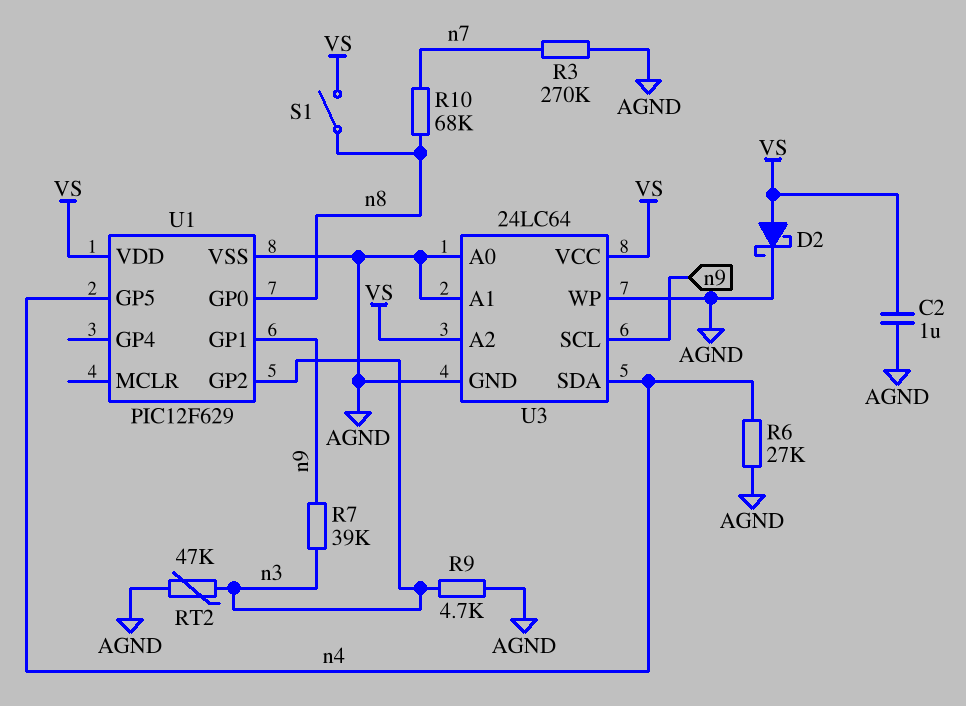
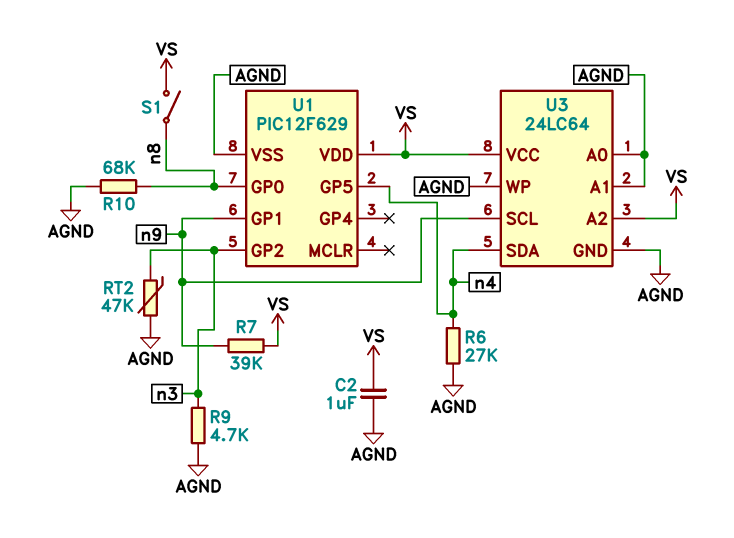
D2: schottky (A VS, K AGND) -> none
R3: 270k (AGND, n7) -> none
R7: 39k (n3, n9) -> 39k (VS, n9)
R10: 68k (n7, n8) -> 68k (AGND, n8)

